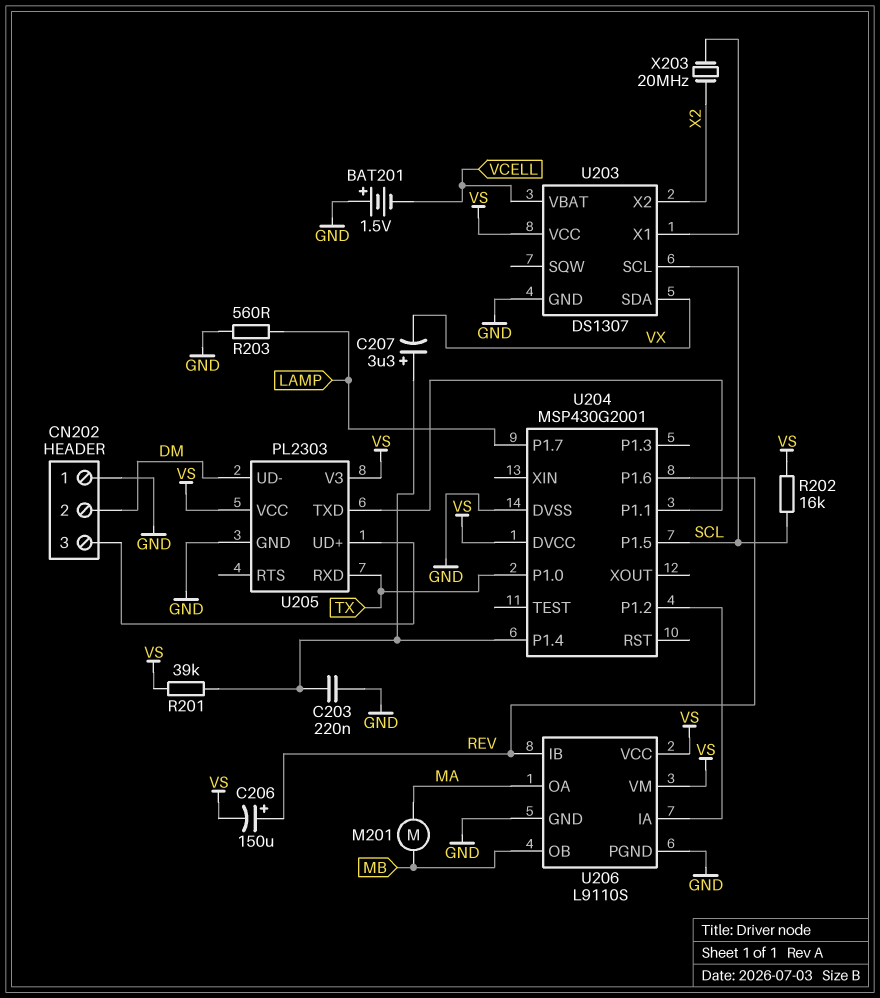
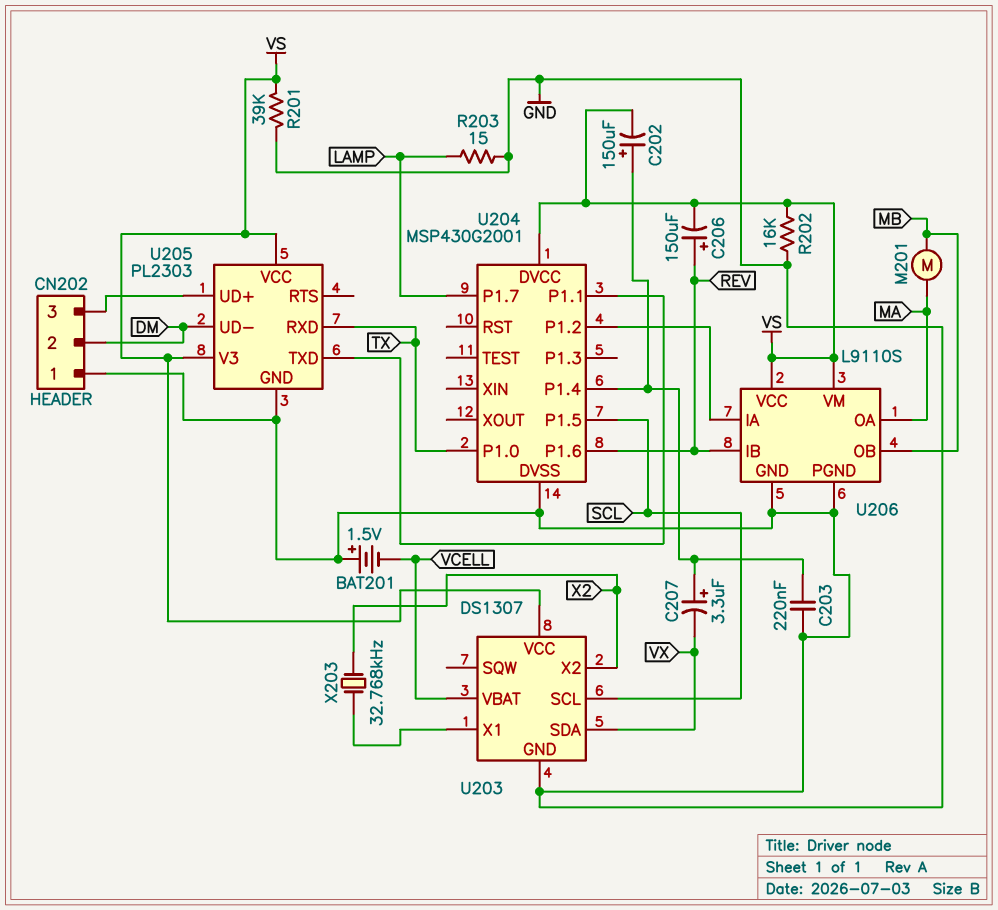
C202: none -> 150uF (plus U204/P1.4, minus VS)
R201: 39k (U204/P1.4, VS) -> 39k (GND, VS)
R202: 16k (SCL, VS) -> 16k (GND, VS)
R203: 560 (GND, LAMP) -> 15 (GND, LAMP)
X203: 20MHz (U203/X1, X2) -> 32.768kHz (U203/X1, X2)

